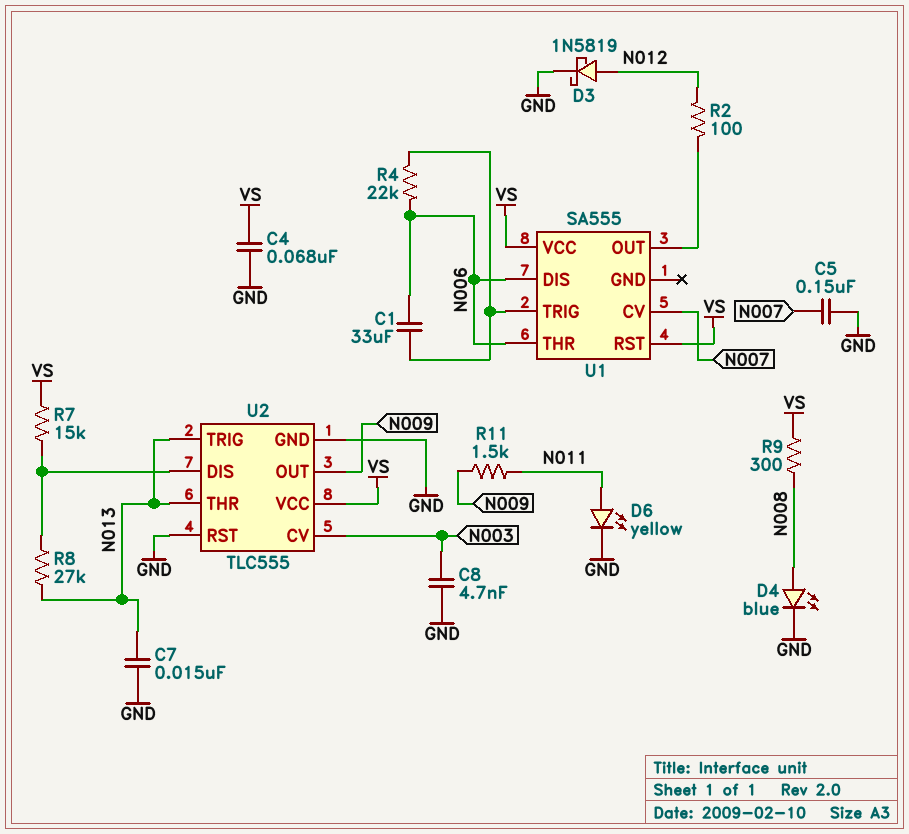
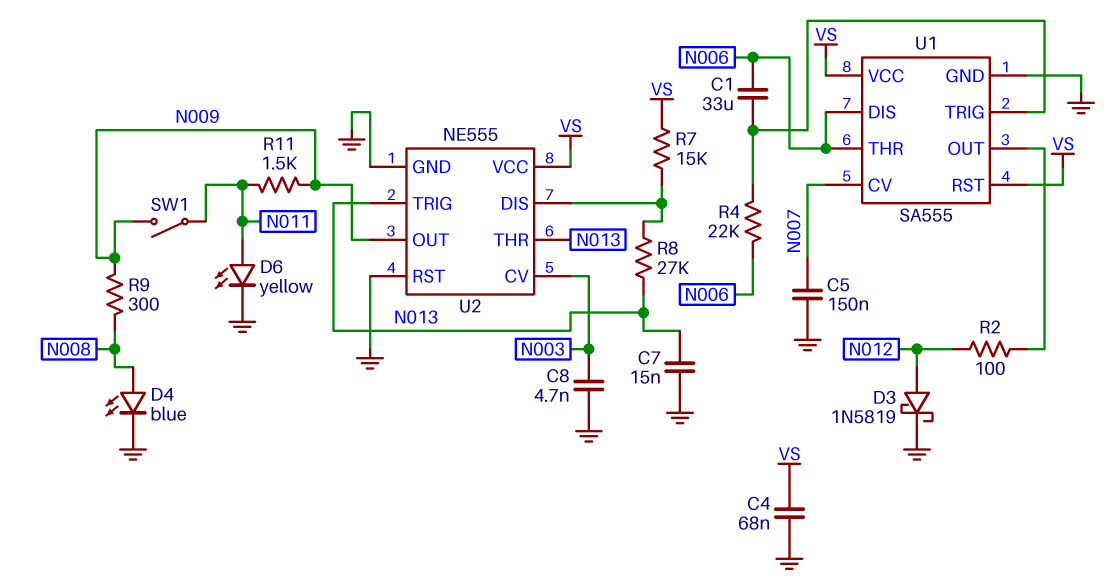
R9: 300 (N008, VS) -> 300 (N008, N009)
SW1: none -> switch (N009, N011)
U1 pin GND: none -> GND
U2: TLC555 -> NE555

